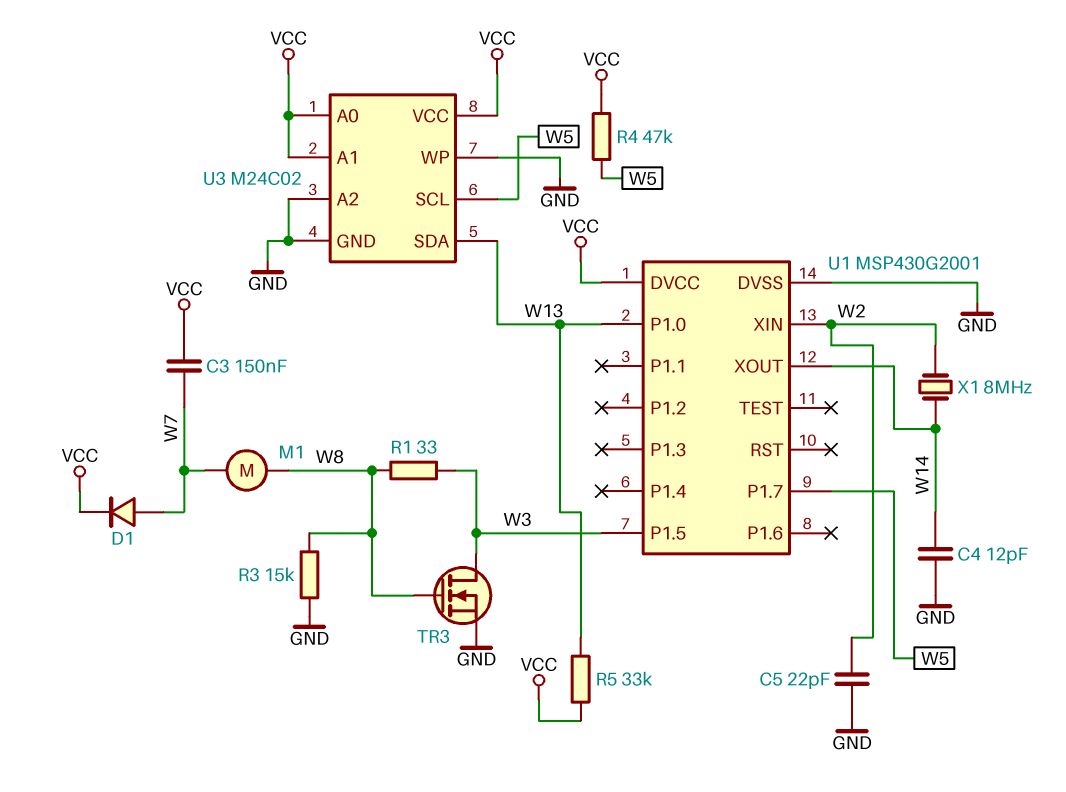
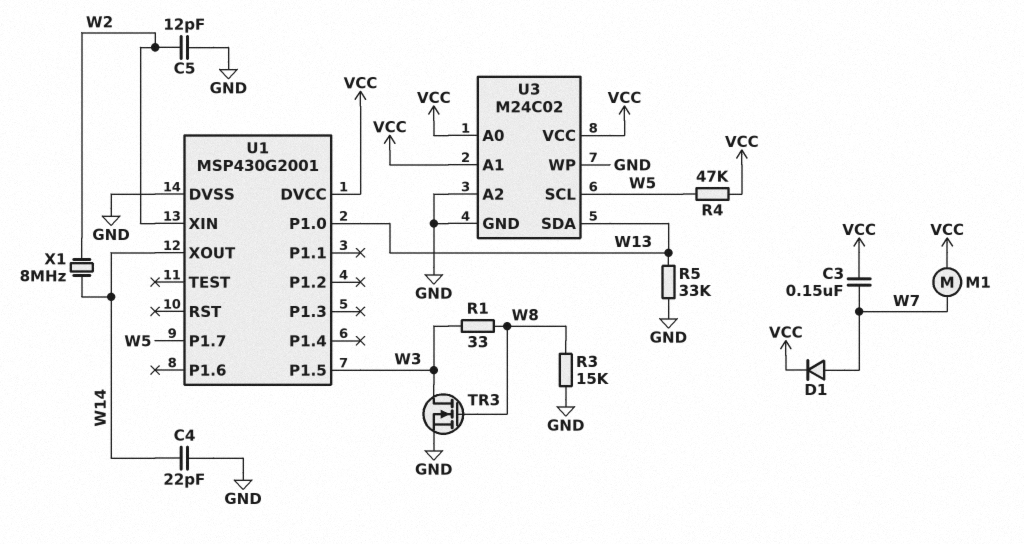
C4: 12pF (GND, W14) -> 22pF (GND, W14)
C5: 22pF (GND, W2) -> 12pF (GND, W2)
M1: motor (W7, W8) -> motor (VCC, W7)
R5: 33k (VCC, W13) -> 33k (GND, W13)

